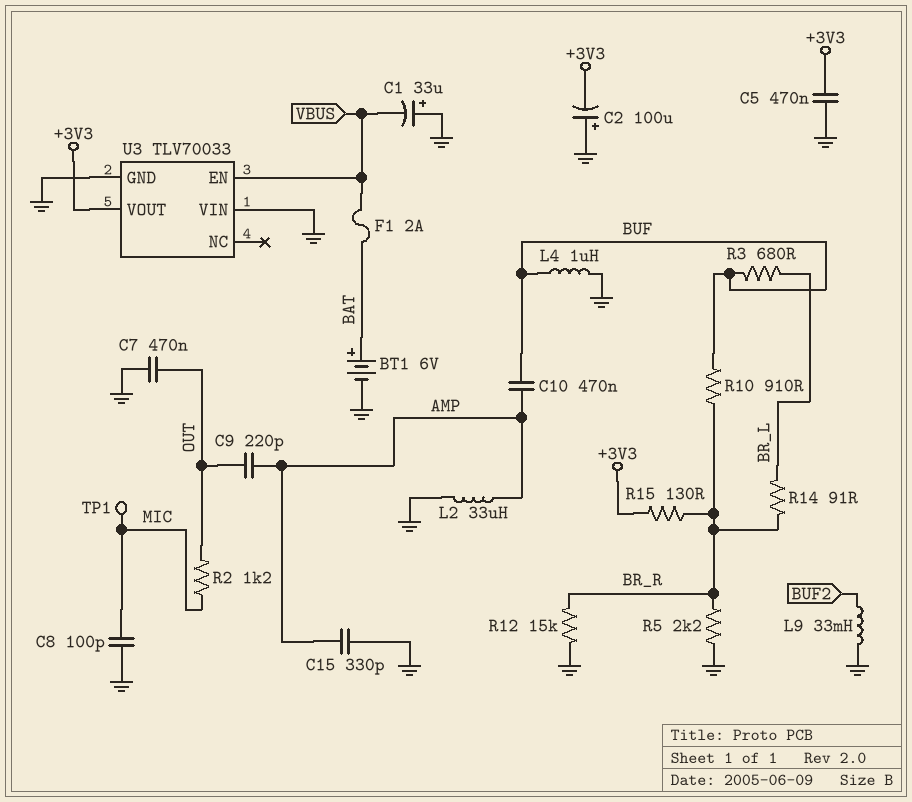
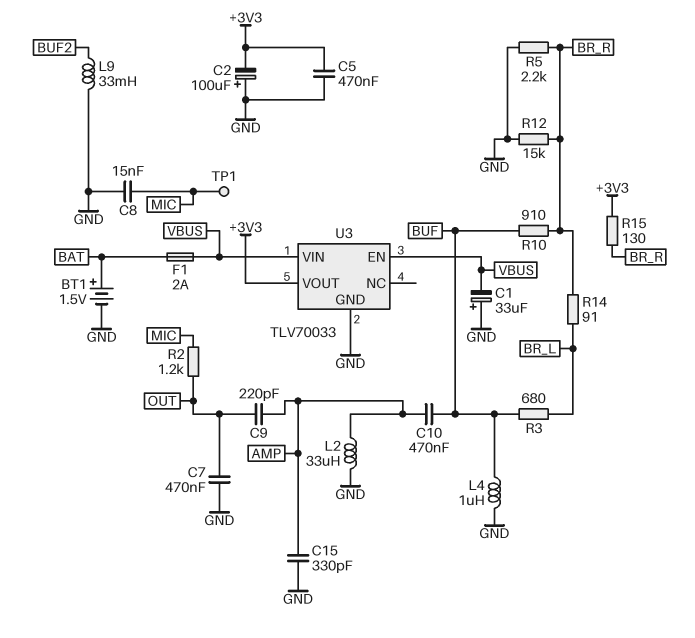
BT1: 6V (plus BAT, minus GND) -> 1.5V (plus BAT, minus GND)
C8: 100pF (GND, MIC) -> 15nF (GND, MIC)
U3 pin VIN: GND -> VBUS

